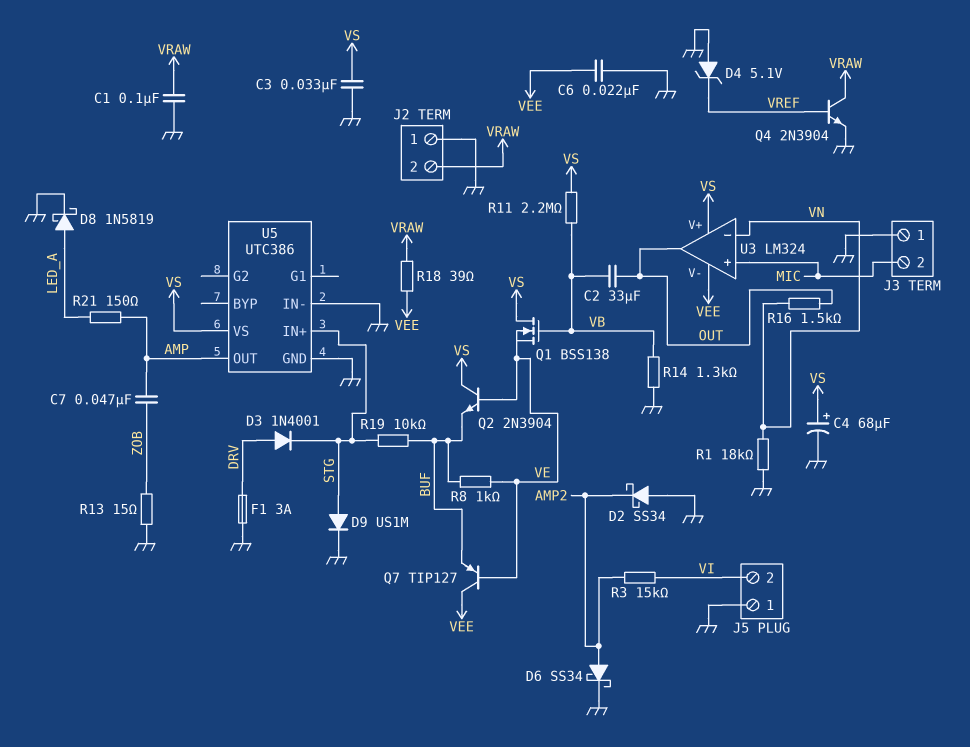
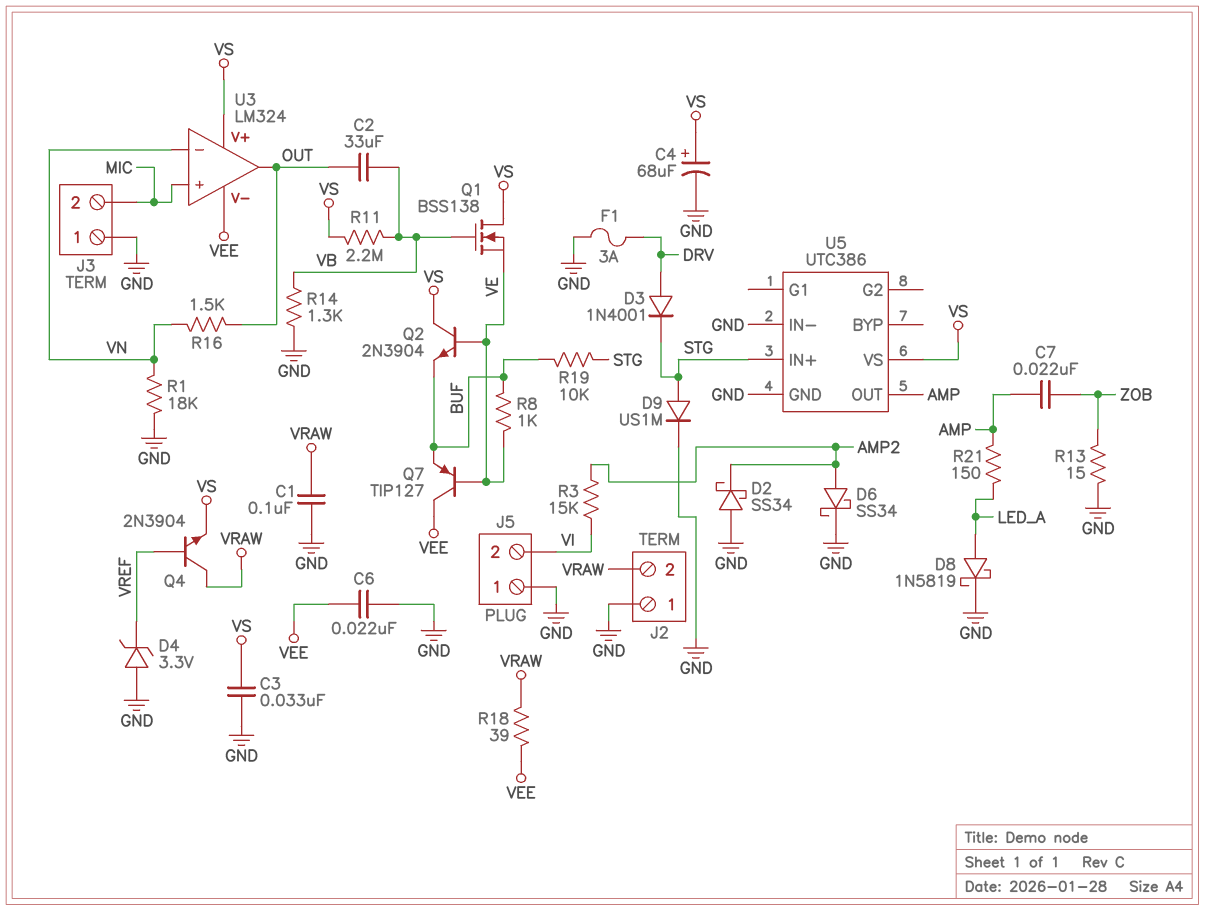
C7: 47nF (AMP, ZOB) -> 22nF (AMP, ZOB)
D4: zener 5.1V (A GND, K VREF) -> zener 3.3V (A GND, K VREF)
Q4: NPN 2N3904 (B VREF, C VRAW, E GND) -> NPN 2N3904 (B VREF, C VRAW, E VS)

